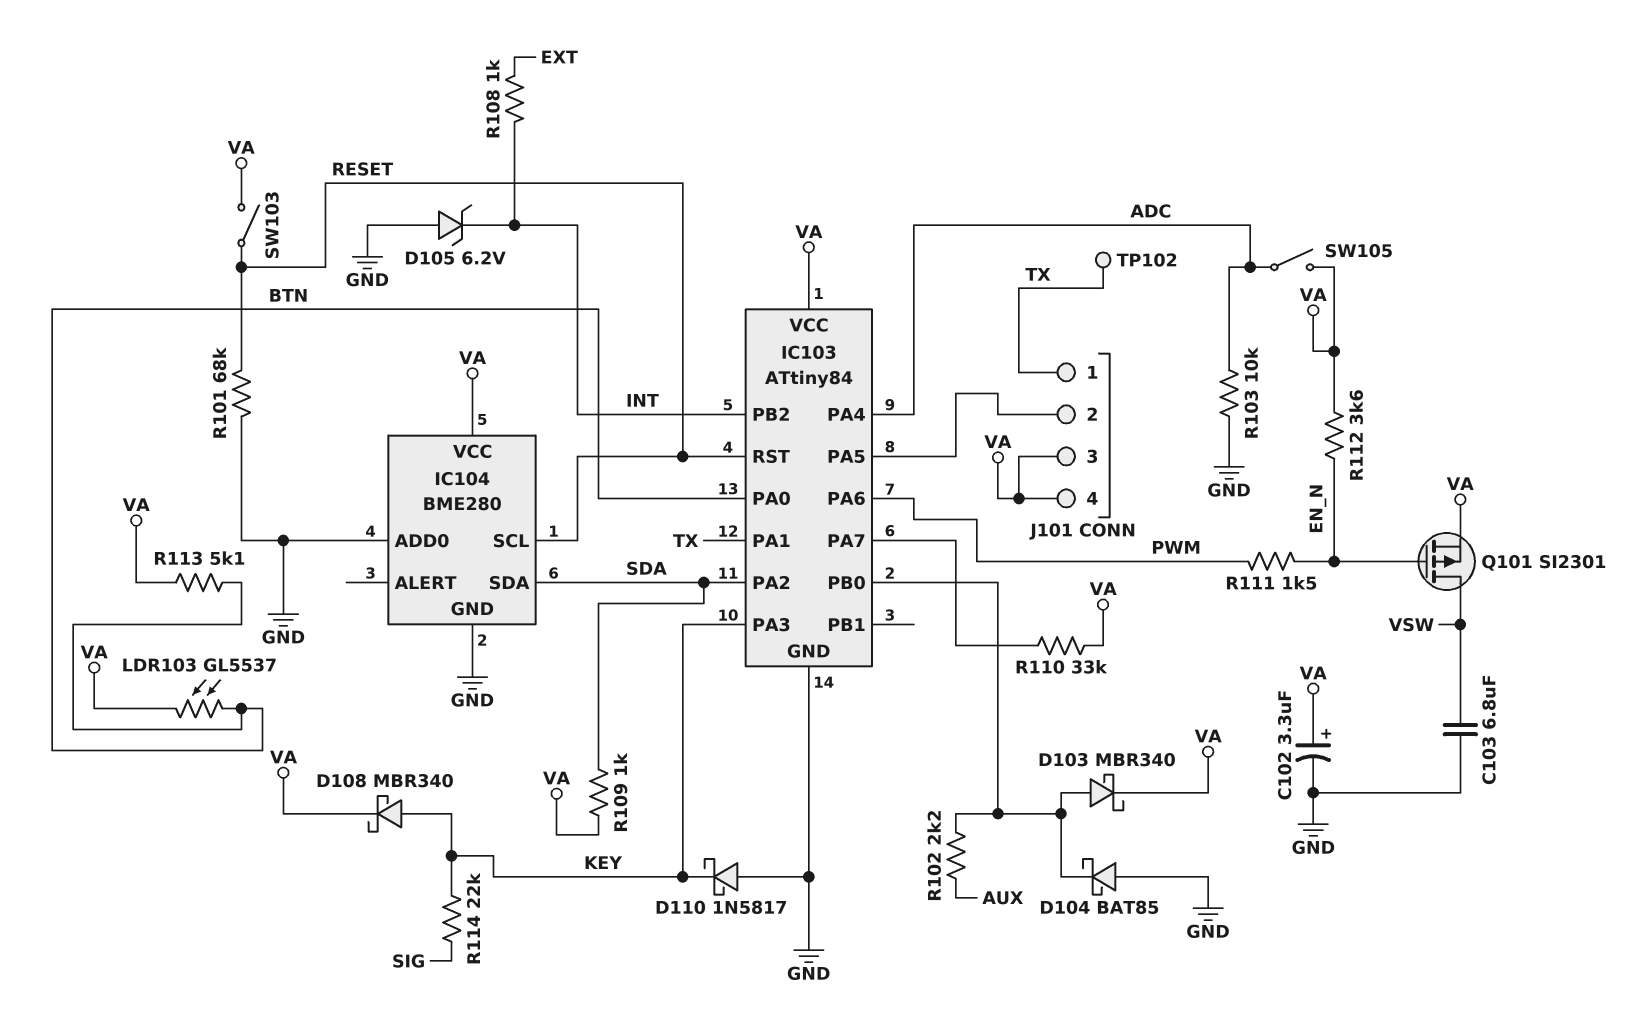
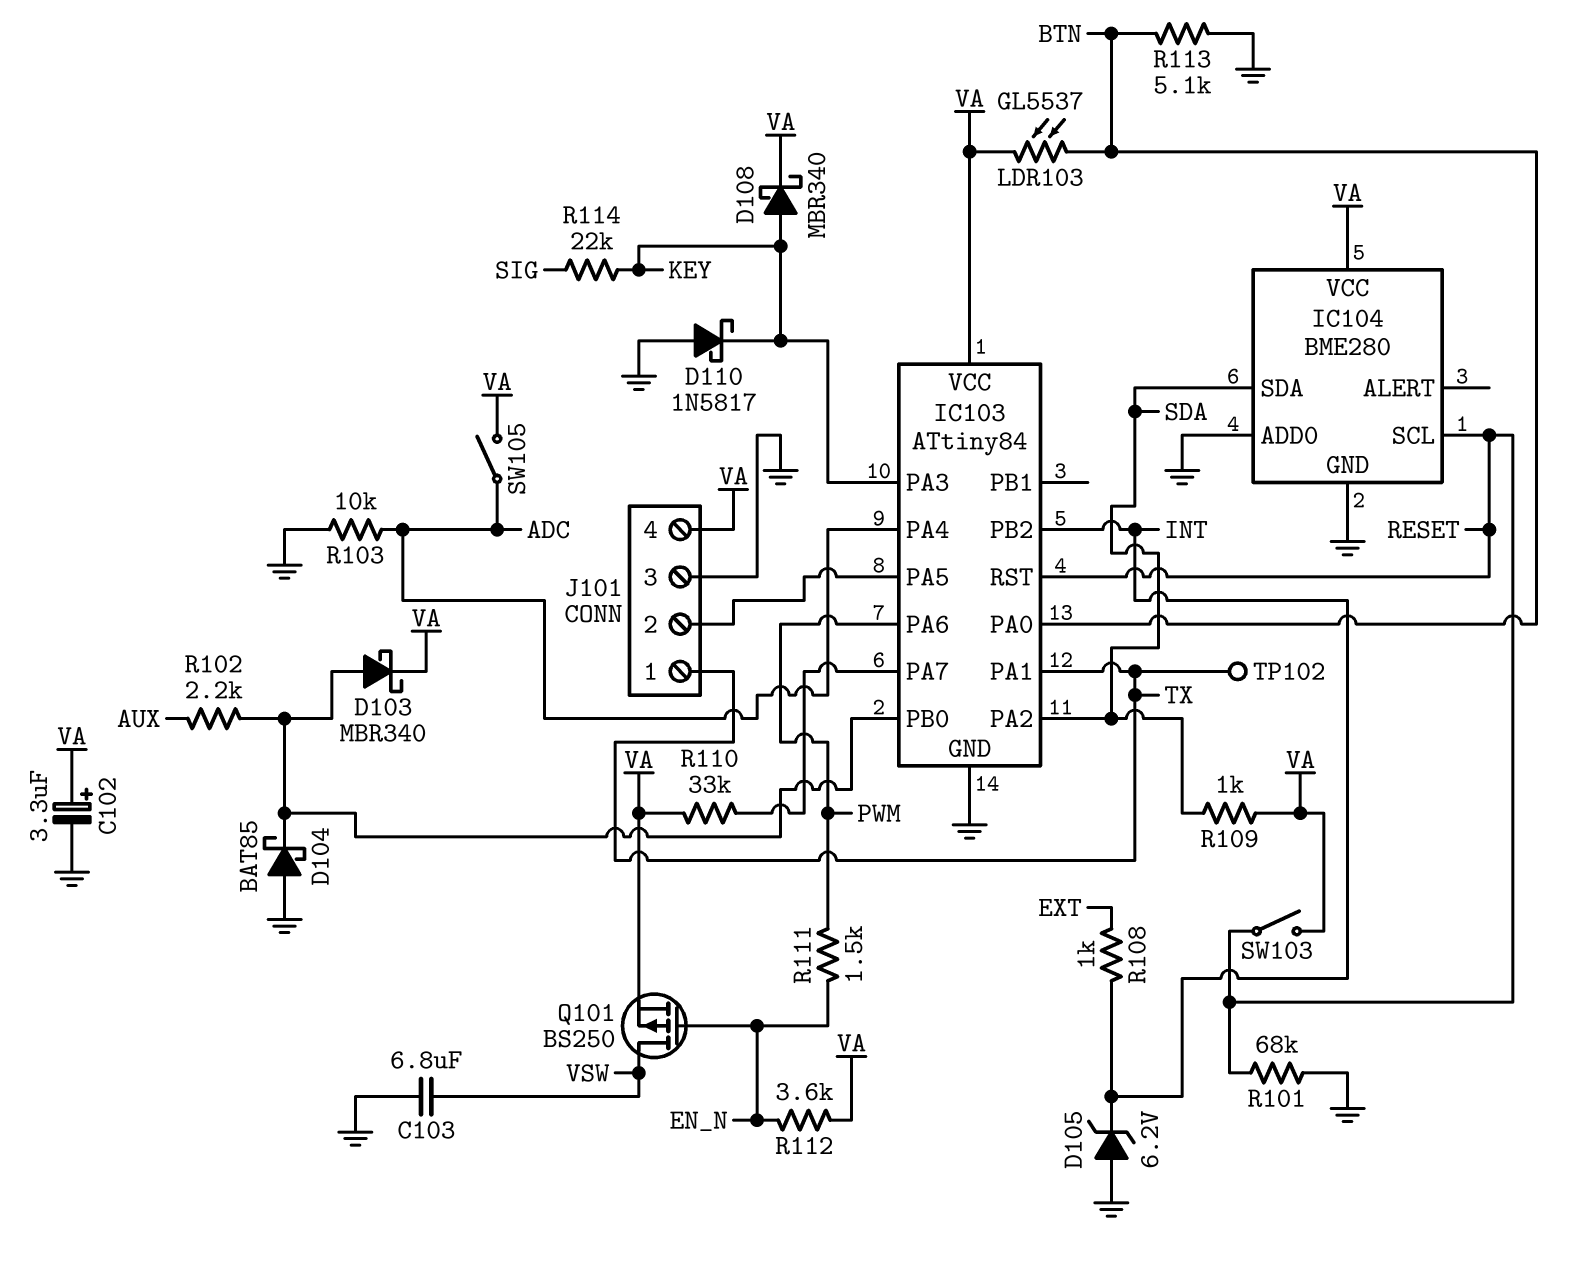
J101 pin 3: VA -> GND
Q101: PMOS SI2301 (G EN_N, D VSW, S VA) -> PMOS BS250 (G EN_N, D VSW, S VA)
R113: 5.1k (BTN, VA) -> 5.1k (BTN, GND)

